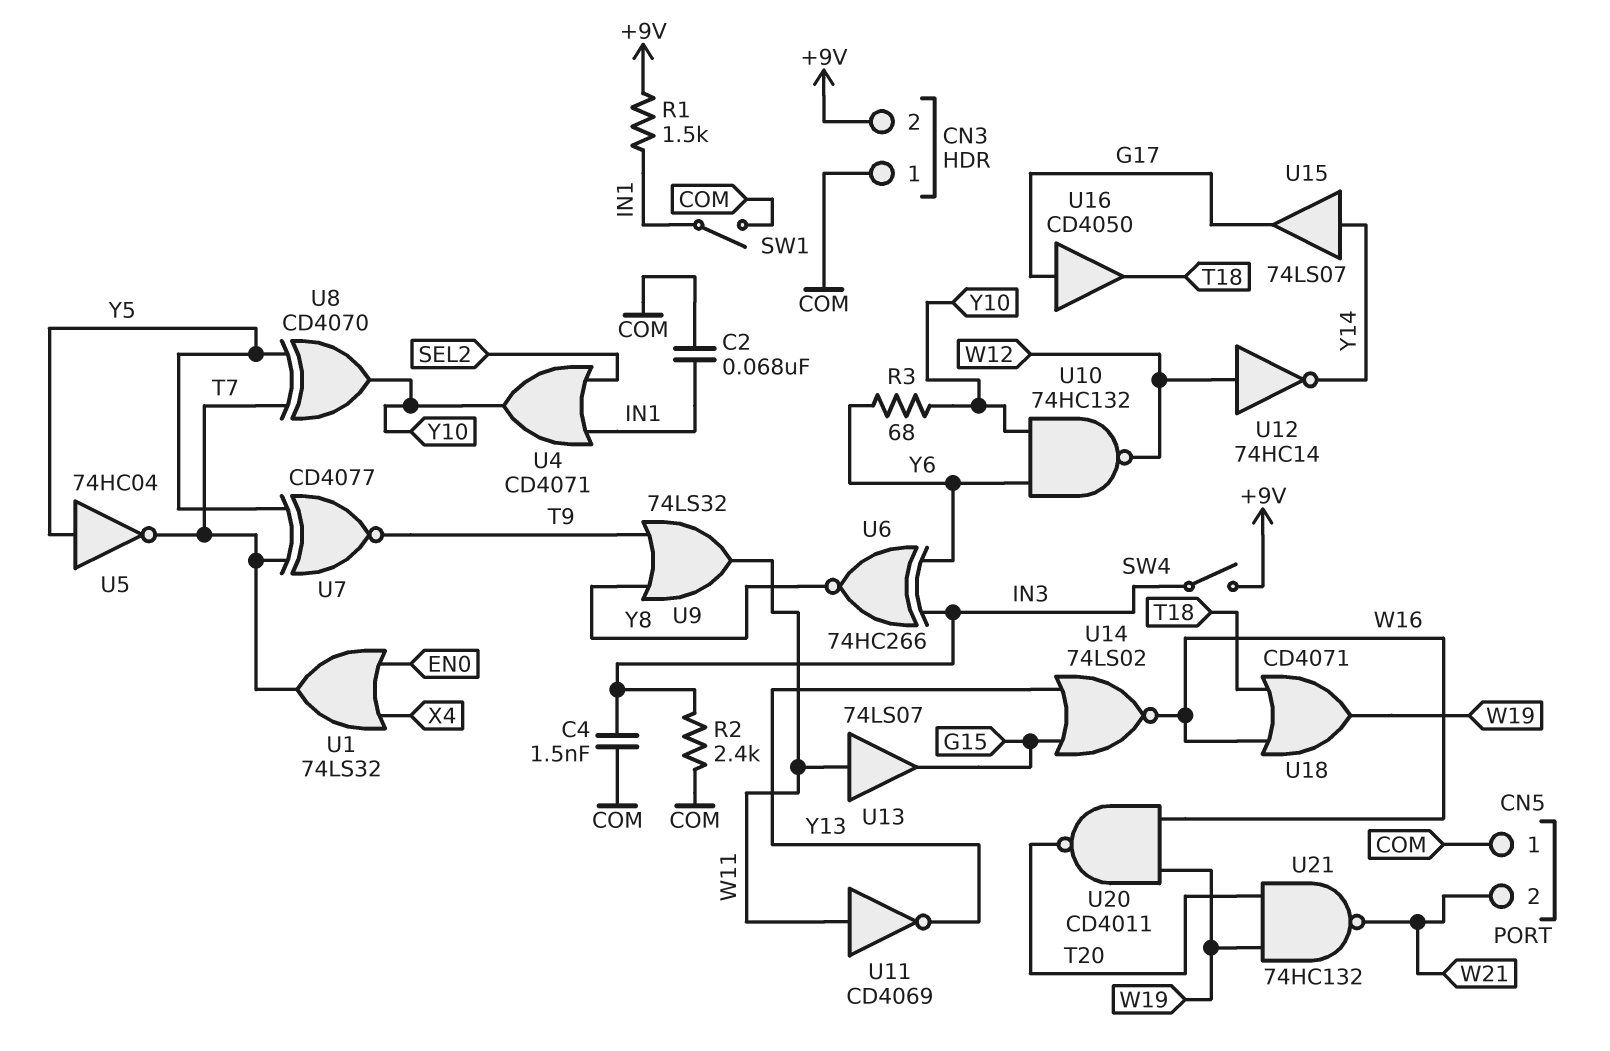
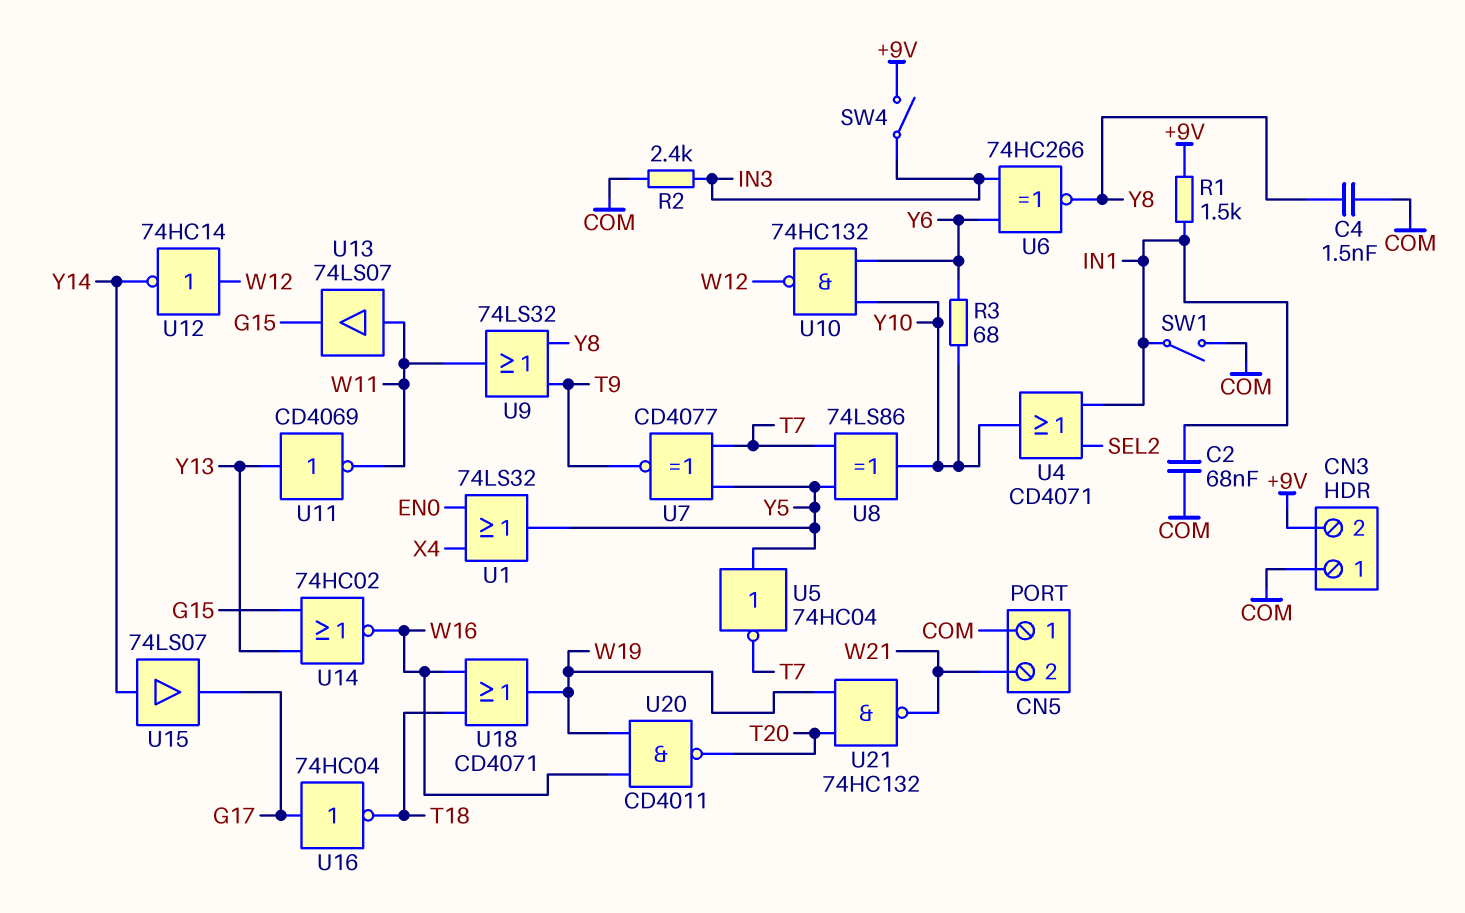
C4: 1.5nF (COM, IN3) -> 1.5nF (COM, Y8)
U1: OR 74LS32 (in EN0, in X4, out T7) -> OR 74LS32 (in EN0, in X4, out Y5)
U8: XOR CD4070 (in T7, in Y5, out Y10) -> XOR 74LS86 (in T7, in Y5, out Y10)
U11: NOT CD4069 (in W11, out Y13) -> NOT CD4069 (in Y13, out W11)
U14: NOR 74LS02 (in G15, in Y13, out W16) -> NOR 74HC02 (in G15, in Y13, out W16)
U16: buffer CD4050 (in G17, out T18) -> NOT 74HC04 (in G17, out T18)

